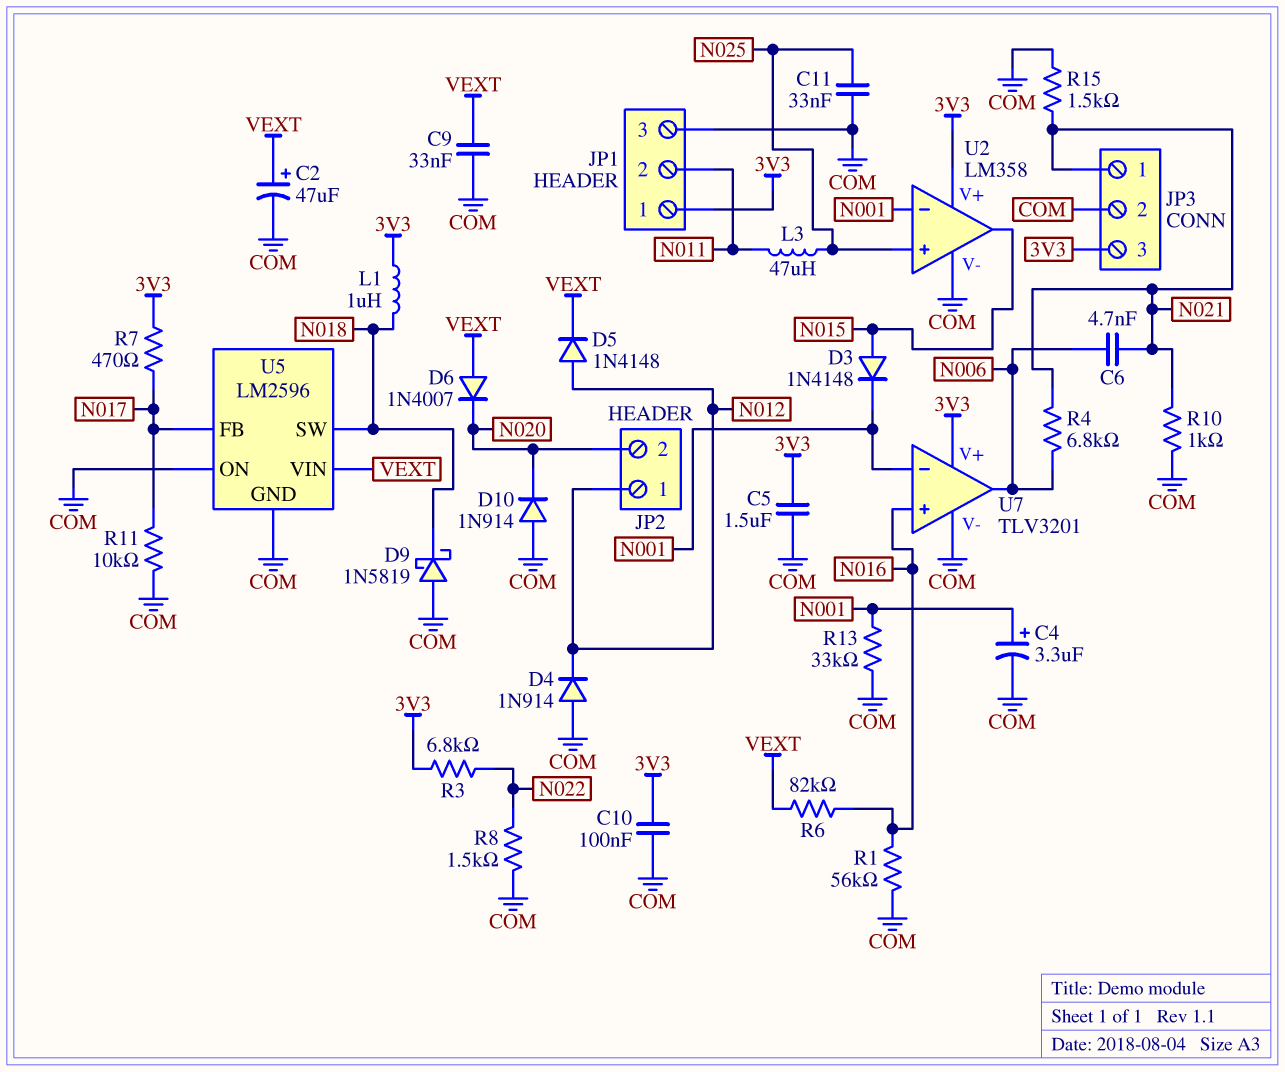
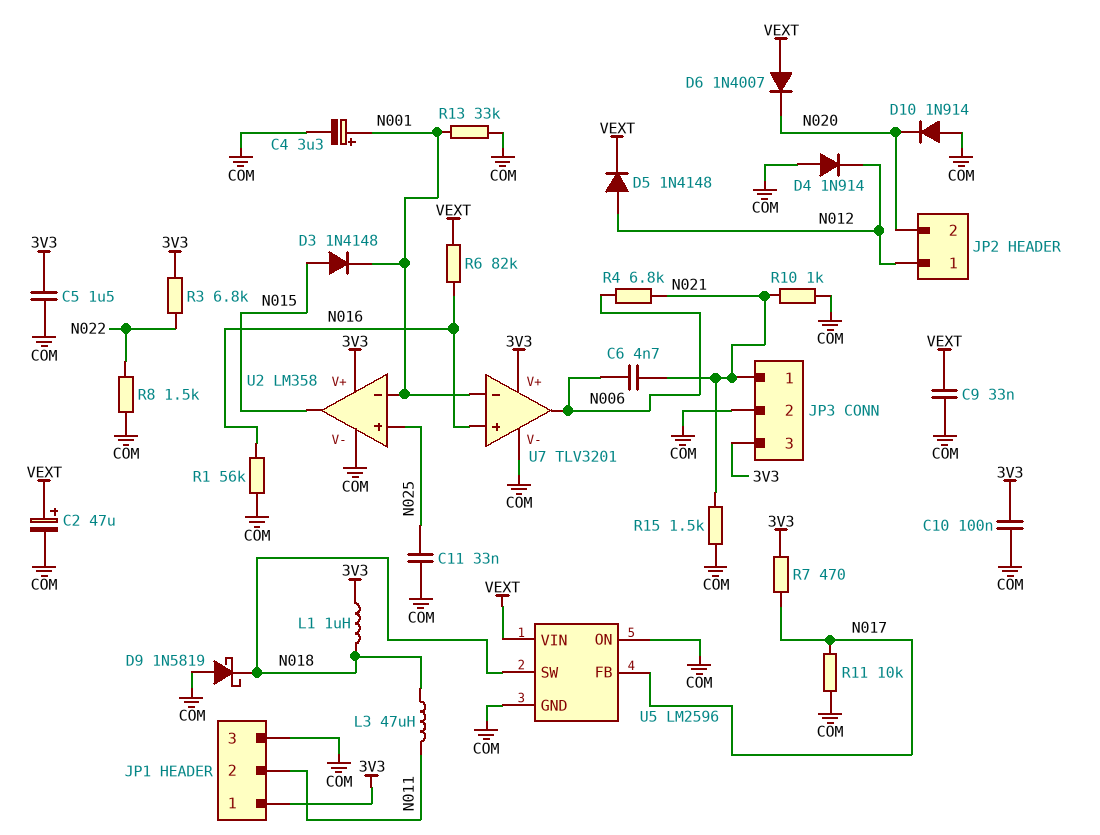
L3: 47uH (N011, N025) -> 47uH (N011, N018)

